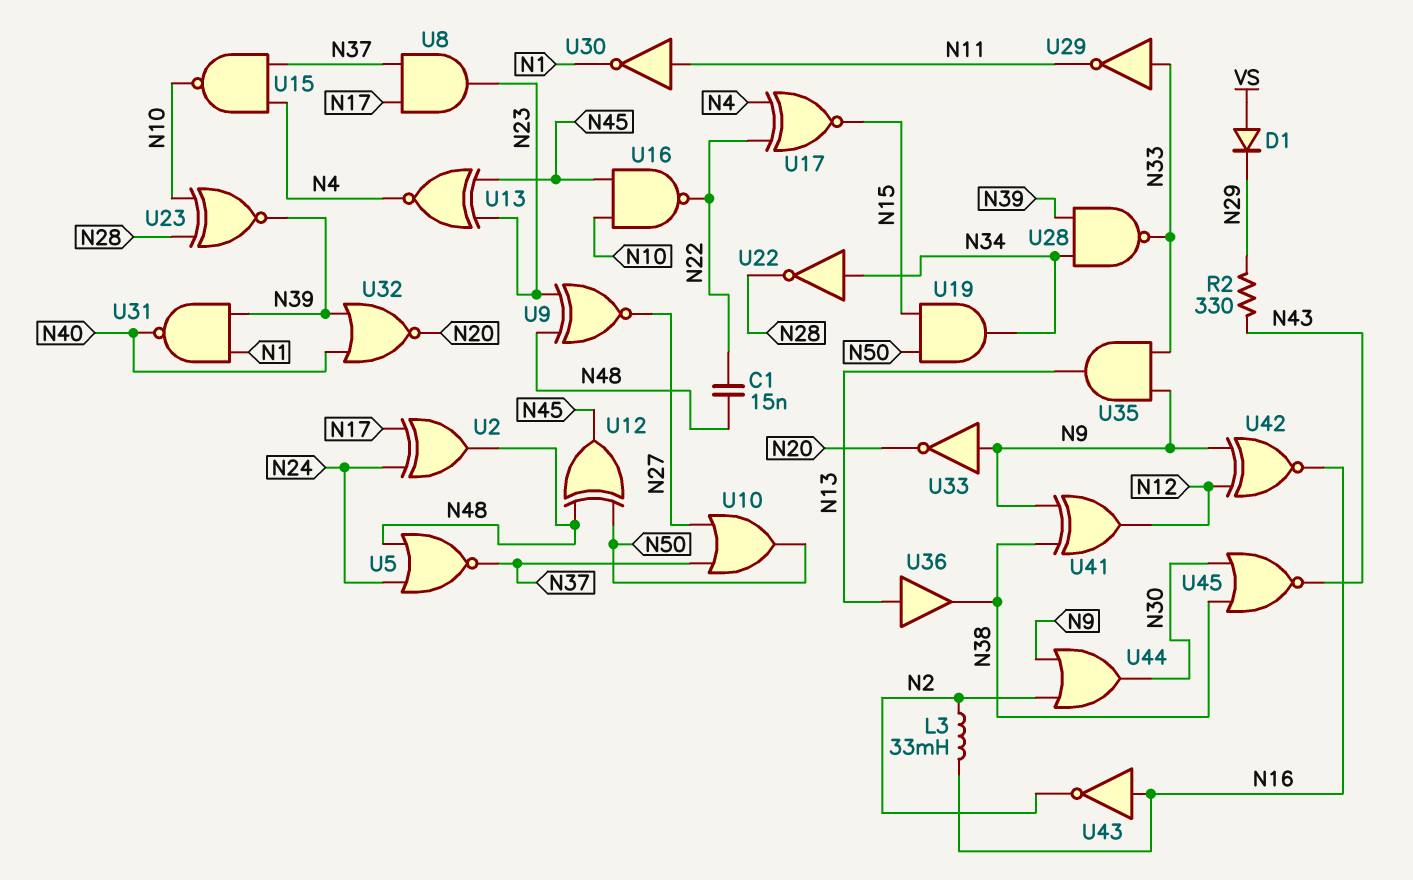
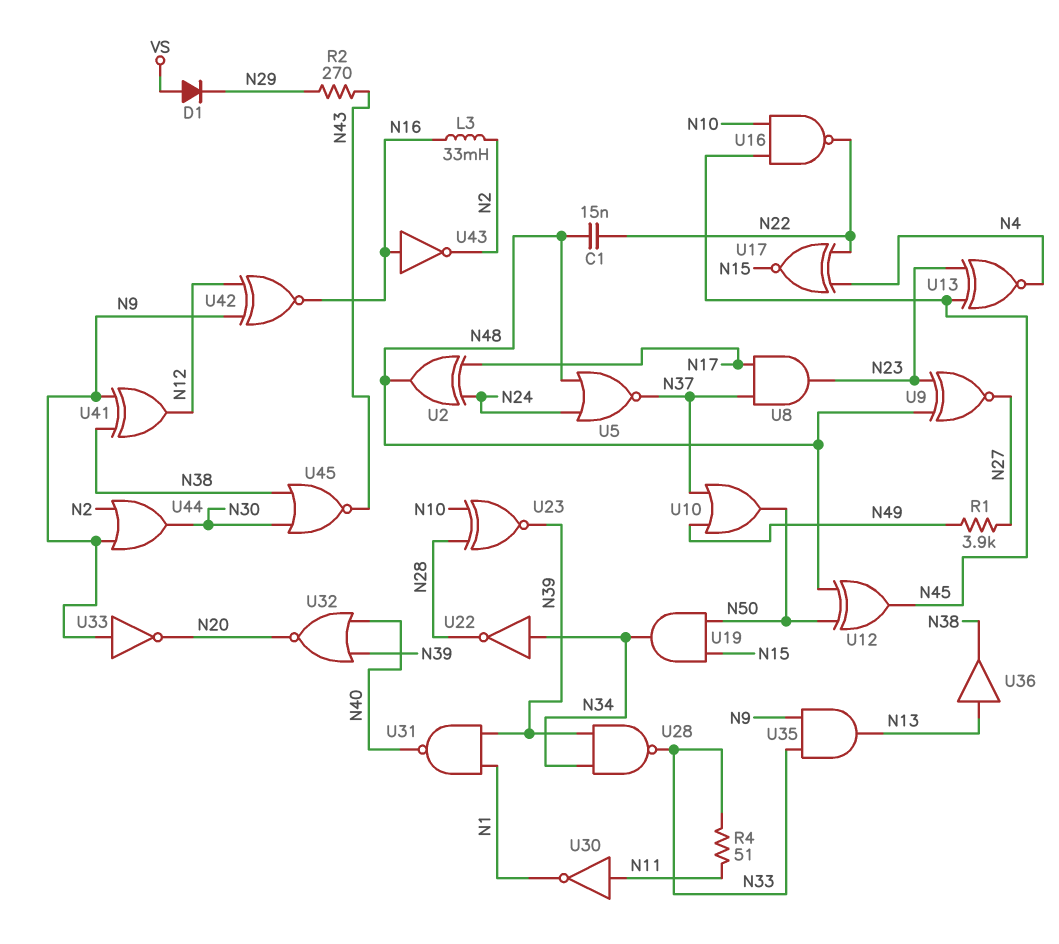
R1: none -> 3.9k (N27, N49)
R2: 330 (N29, N43) -> 270 (N29, N43)
R4: none -> 51 (N11, N33)
U10: OR (in N27, in N37, out N50) -> OR (in N37, in N49, out N50)
U15: NAND (in N4, in N37, out N10) -> none
U29: NOT (in N33, out N11) -> none

